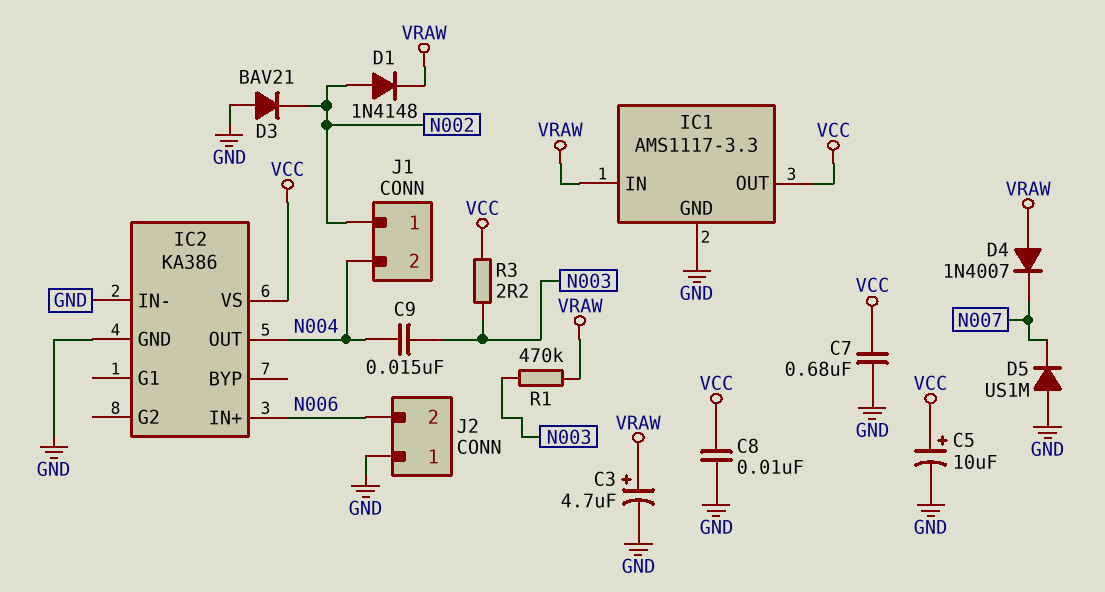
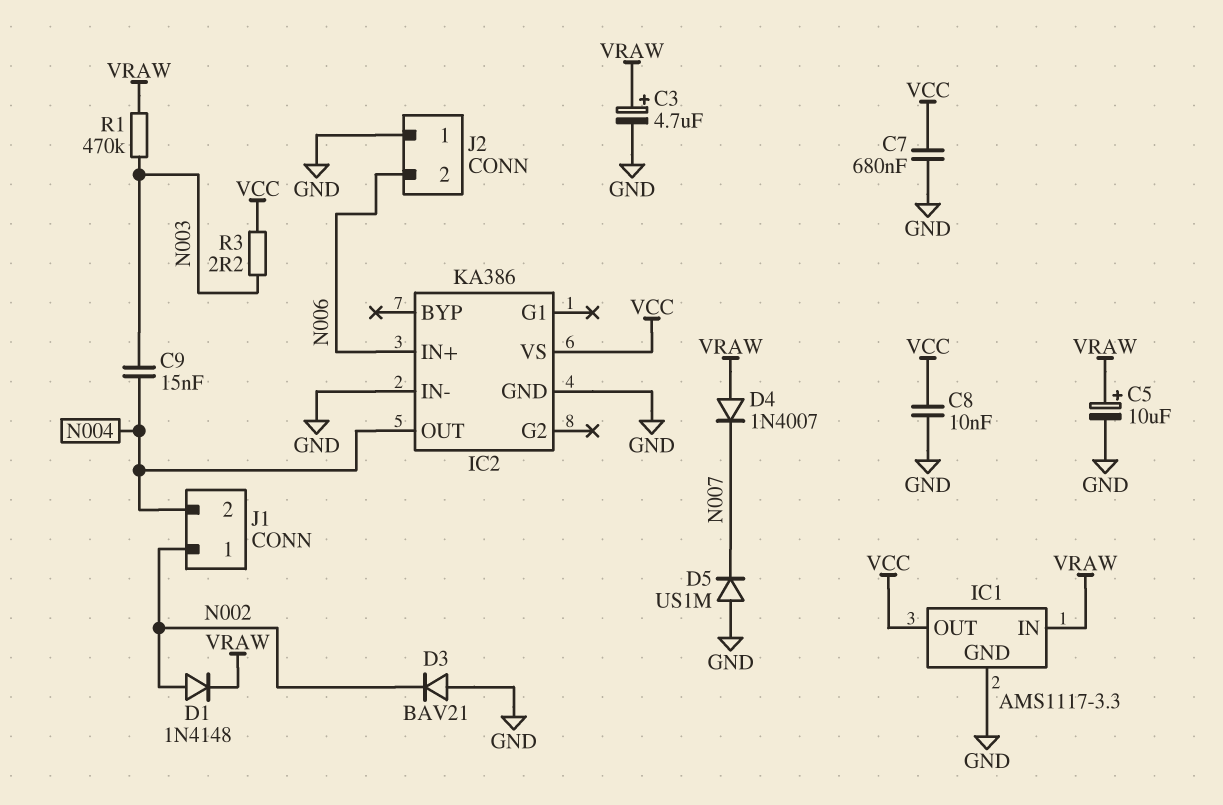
C5: 10uF (plus VCC, minus GND) -> 10uF (plus VRAW, minus GND)

